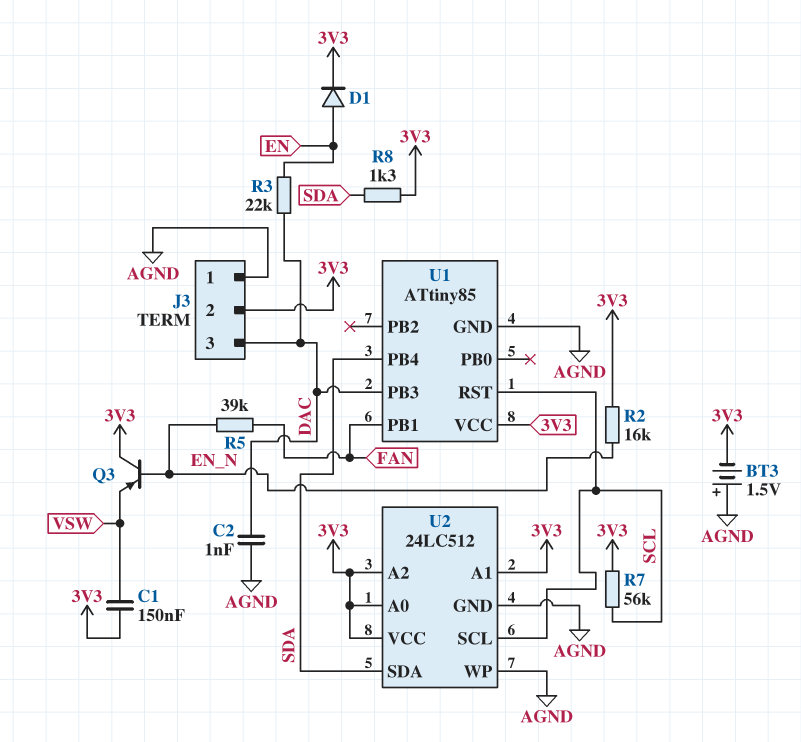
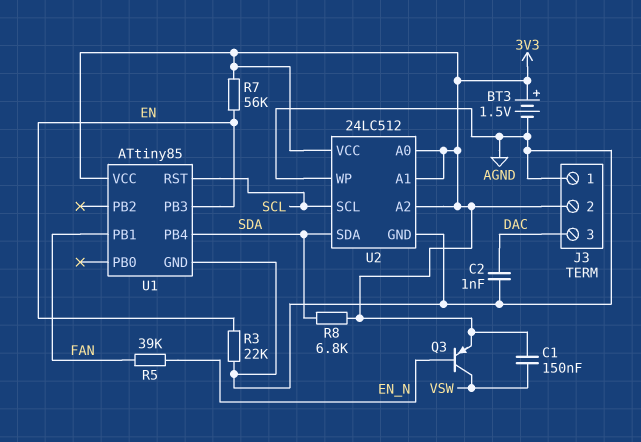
BT3: 1.5V (plus AGND, minus 3V3) -> 1.5V (plus 3V3, minus AGND)
D1: diode (A EN, K 3V3) -> none
Q3: PNP (B EN_N, C 3V3, E VSW) -> PNP (B EN_N, C VSW, E 3V3)
R2: 16k (3V3, EN_N) -> none
R3: 22k (DAC, EN) -> 22k (AGND, EN)
R7: 56k (3V3, SCL) -> 56k (3V3, EN)
R8: 1.3k (3V3, SDA) -> 6.8k (3V3, SDA)
U1 pin PB3: DAC -> EN

